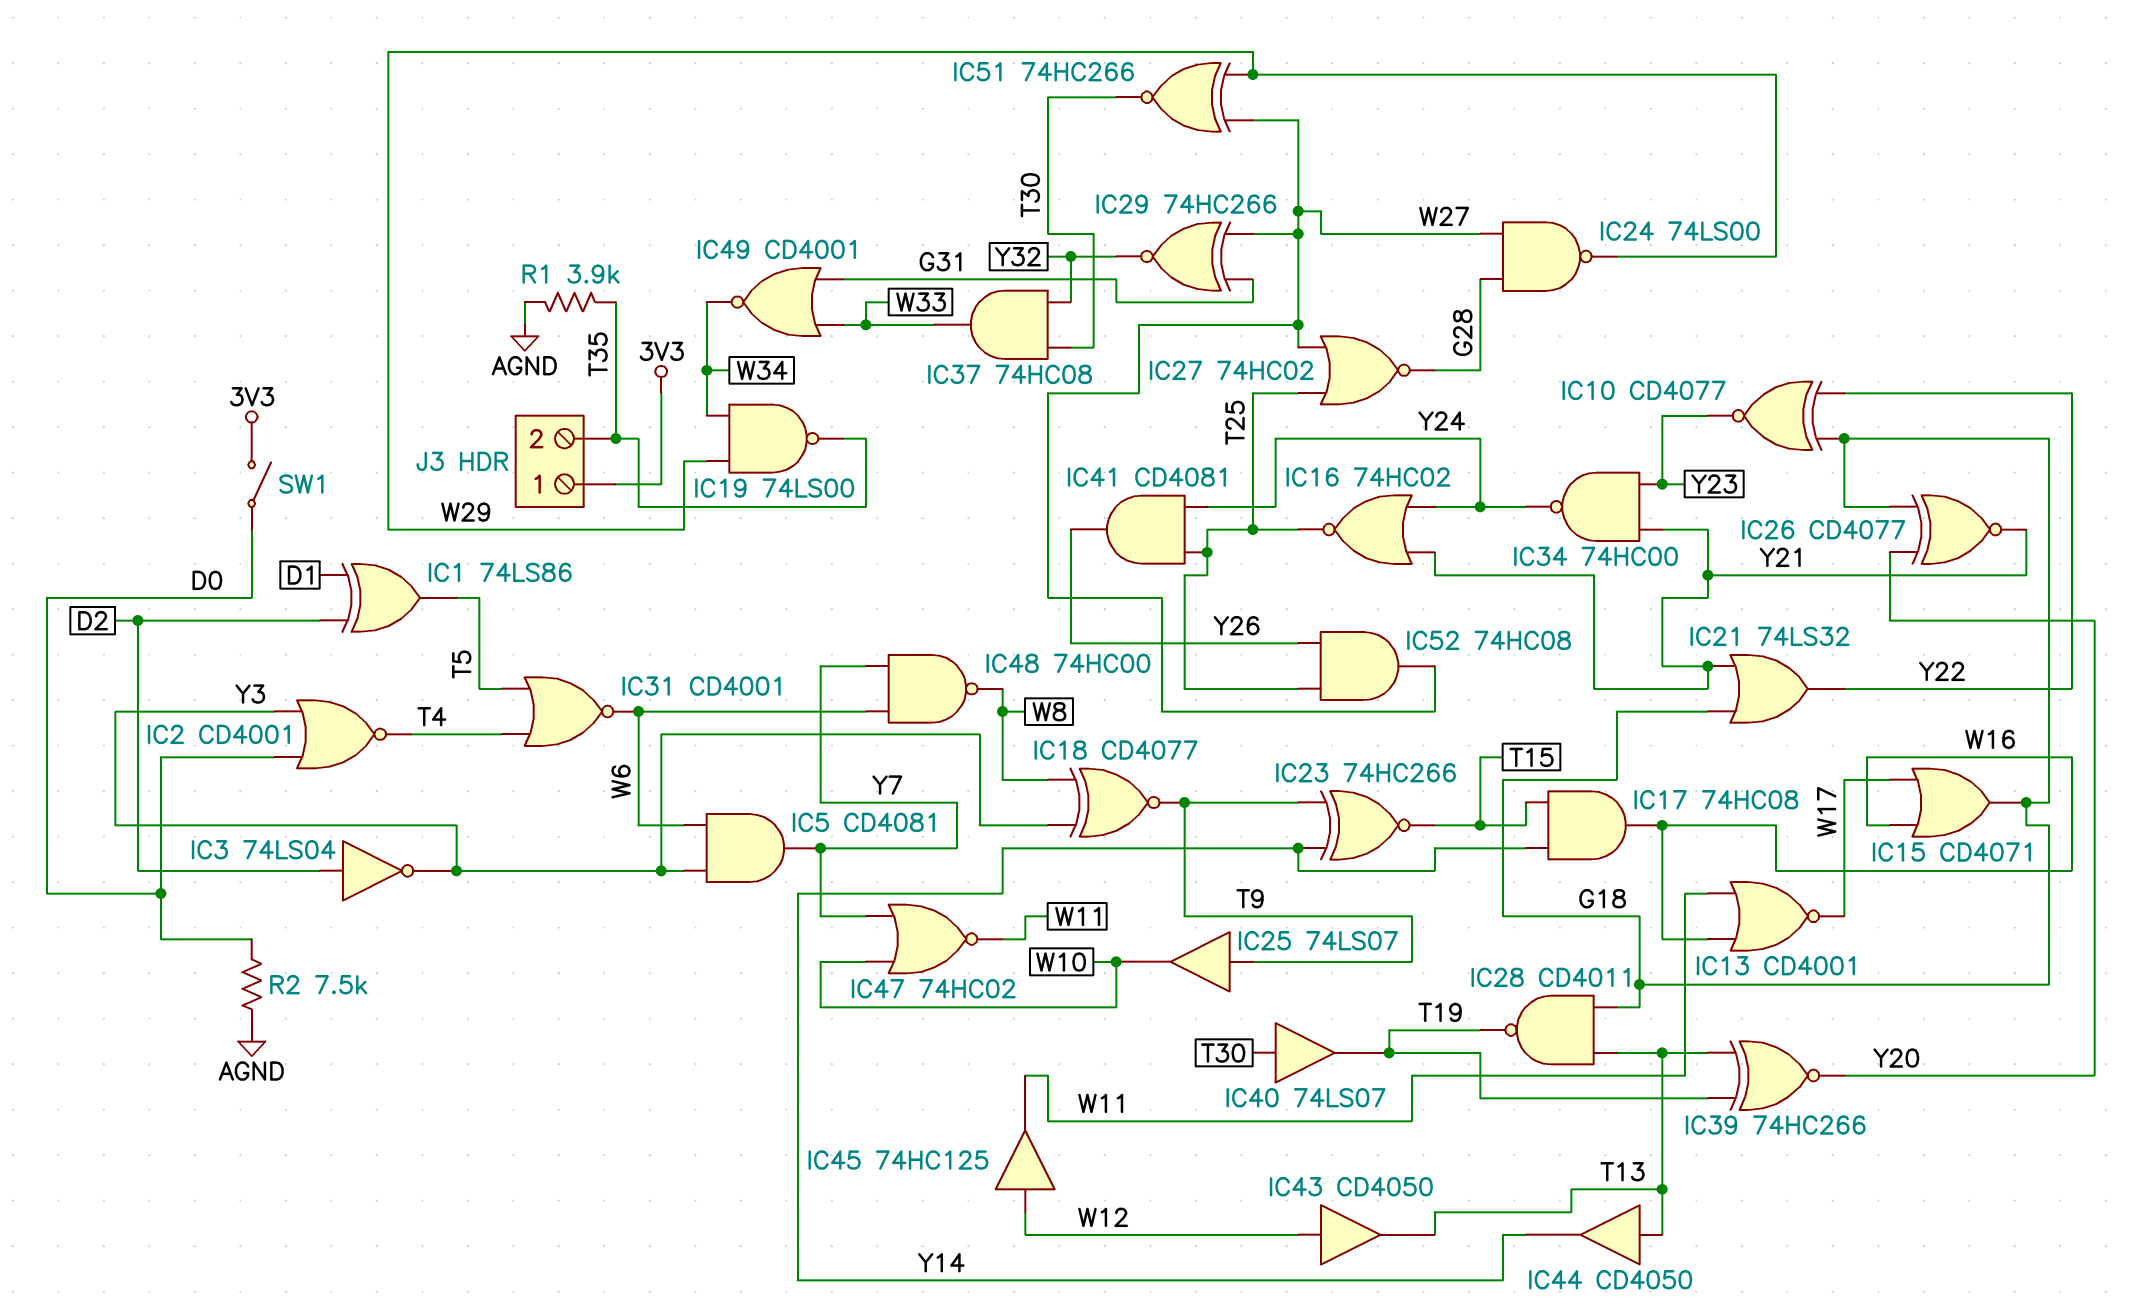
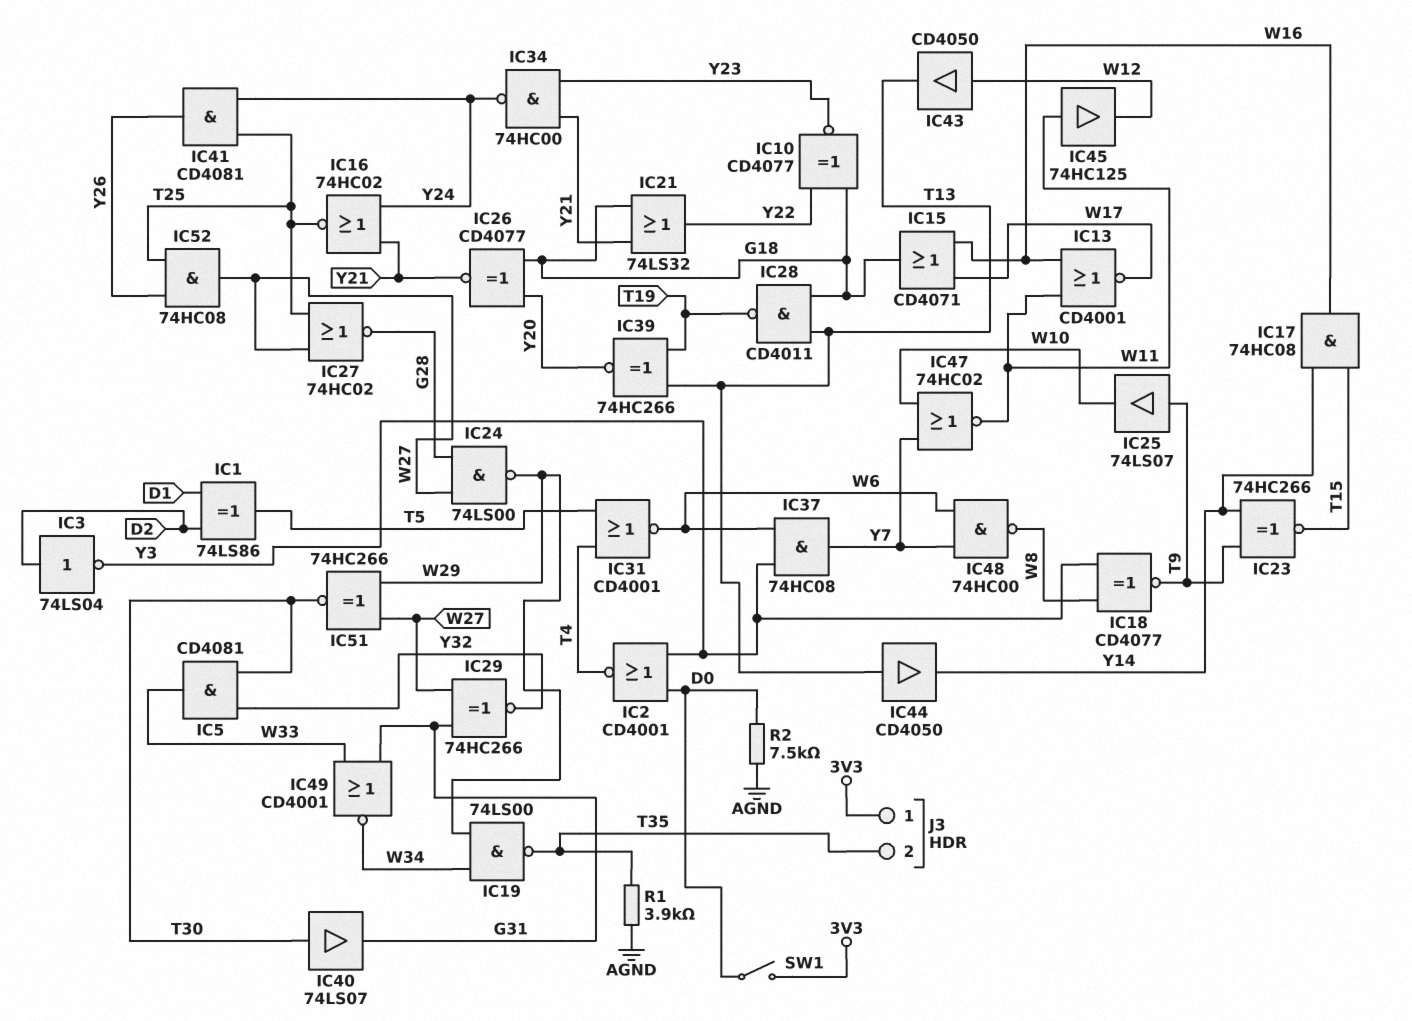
IC5: AND CD4081 (in W6, in Y3, out Y7) -> AND CD4081 (in T30, in Y32, out W33)
IC37: AND 74HC08 (in T30, in Y32, out W33) -> AND 74HC08 (in W6, in Y3, out Y7)
IC40: buffer 74LS07 (in T30, out T19) -> buffer 74LS07 (in T30, out G31)
IC45: buffer 74HC125 (in W12, out W11) -> buffer 74HC125 (in W11, out W12)

